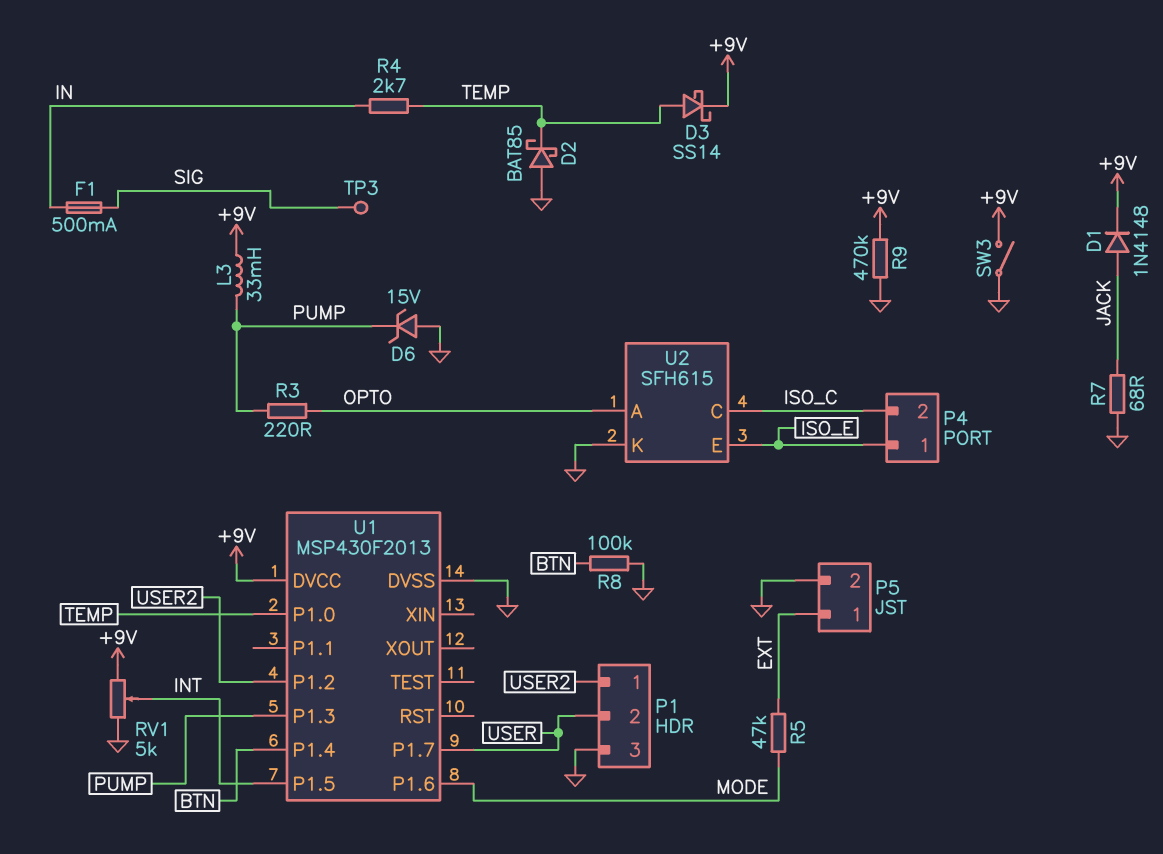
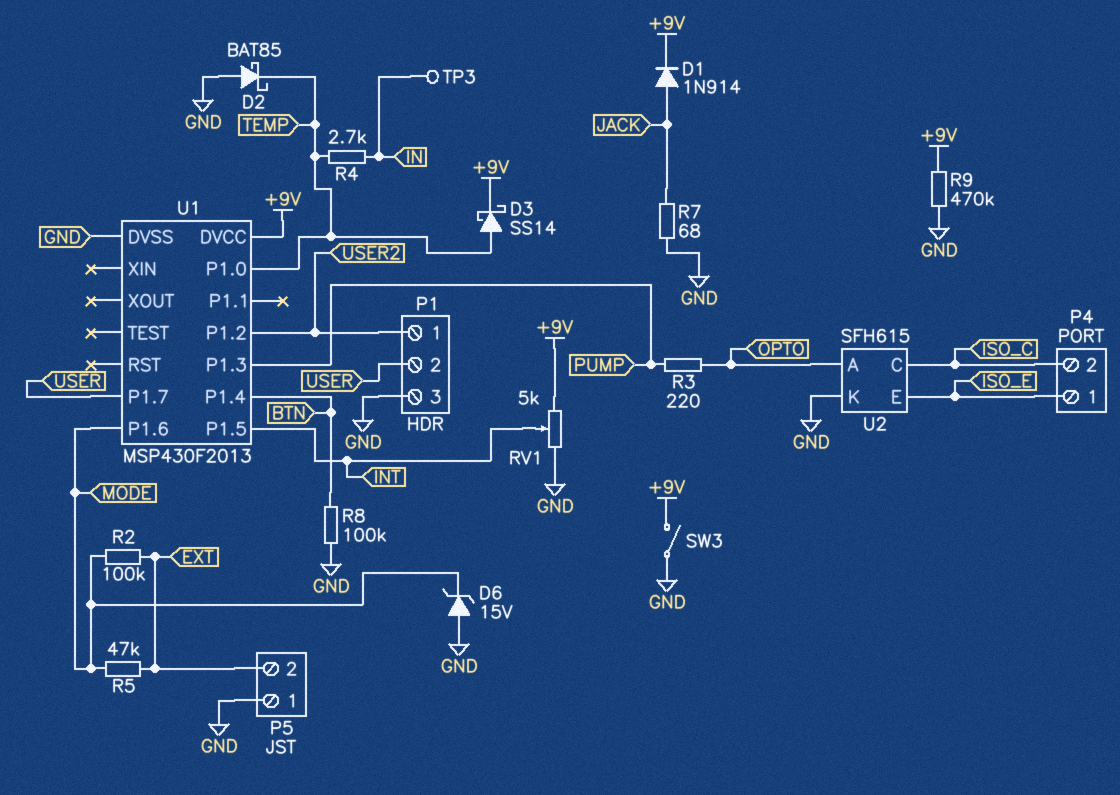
D1: diode 1N4148 (A JACK, K +9V) -> diode 1N914 (A JACK, K +9V)
D6: zener 15V (A GND, K PUMP) -> zener 15V (A GND, K MODE)
F1: 500mA (IN, SIG) -> none
L3: 33mH (+9V, PUMP) -> none
P5 pin 1: EXT -> GND
P5 pin 2: GND -> EXT
R2: none -> 100k (EXT, MODE)
TP3: test point (SIG) -> test point (IN)

